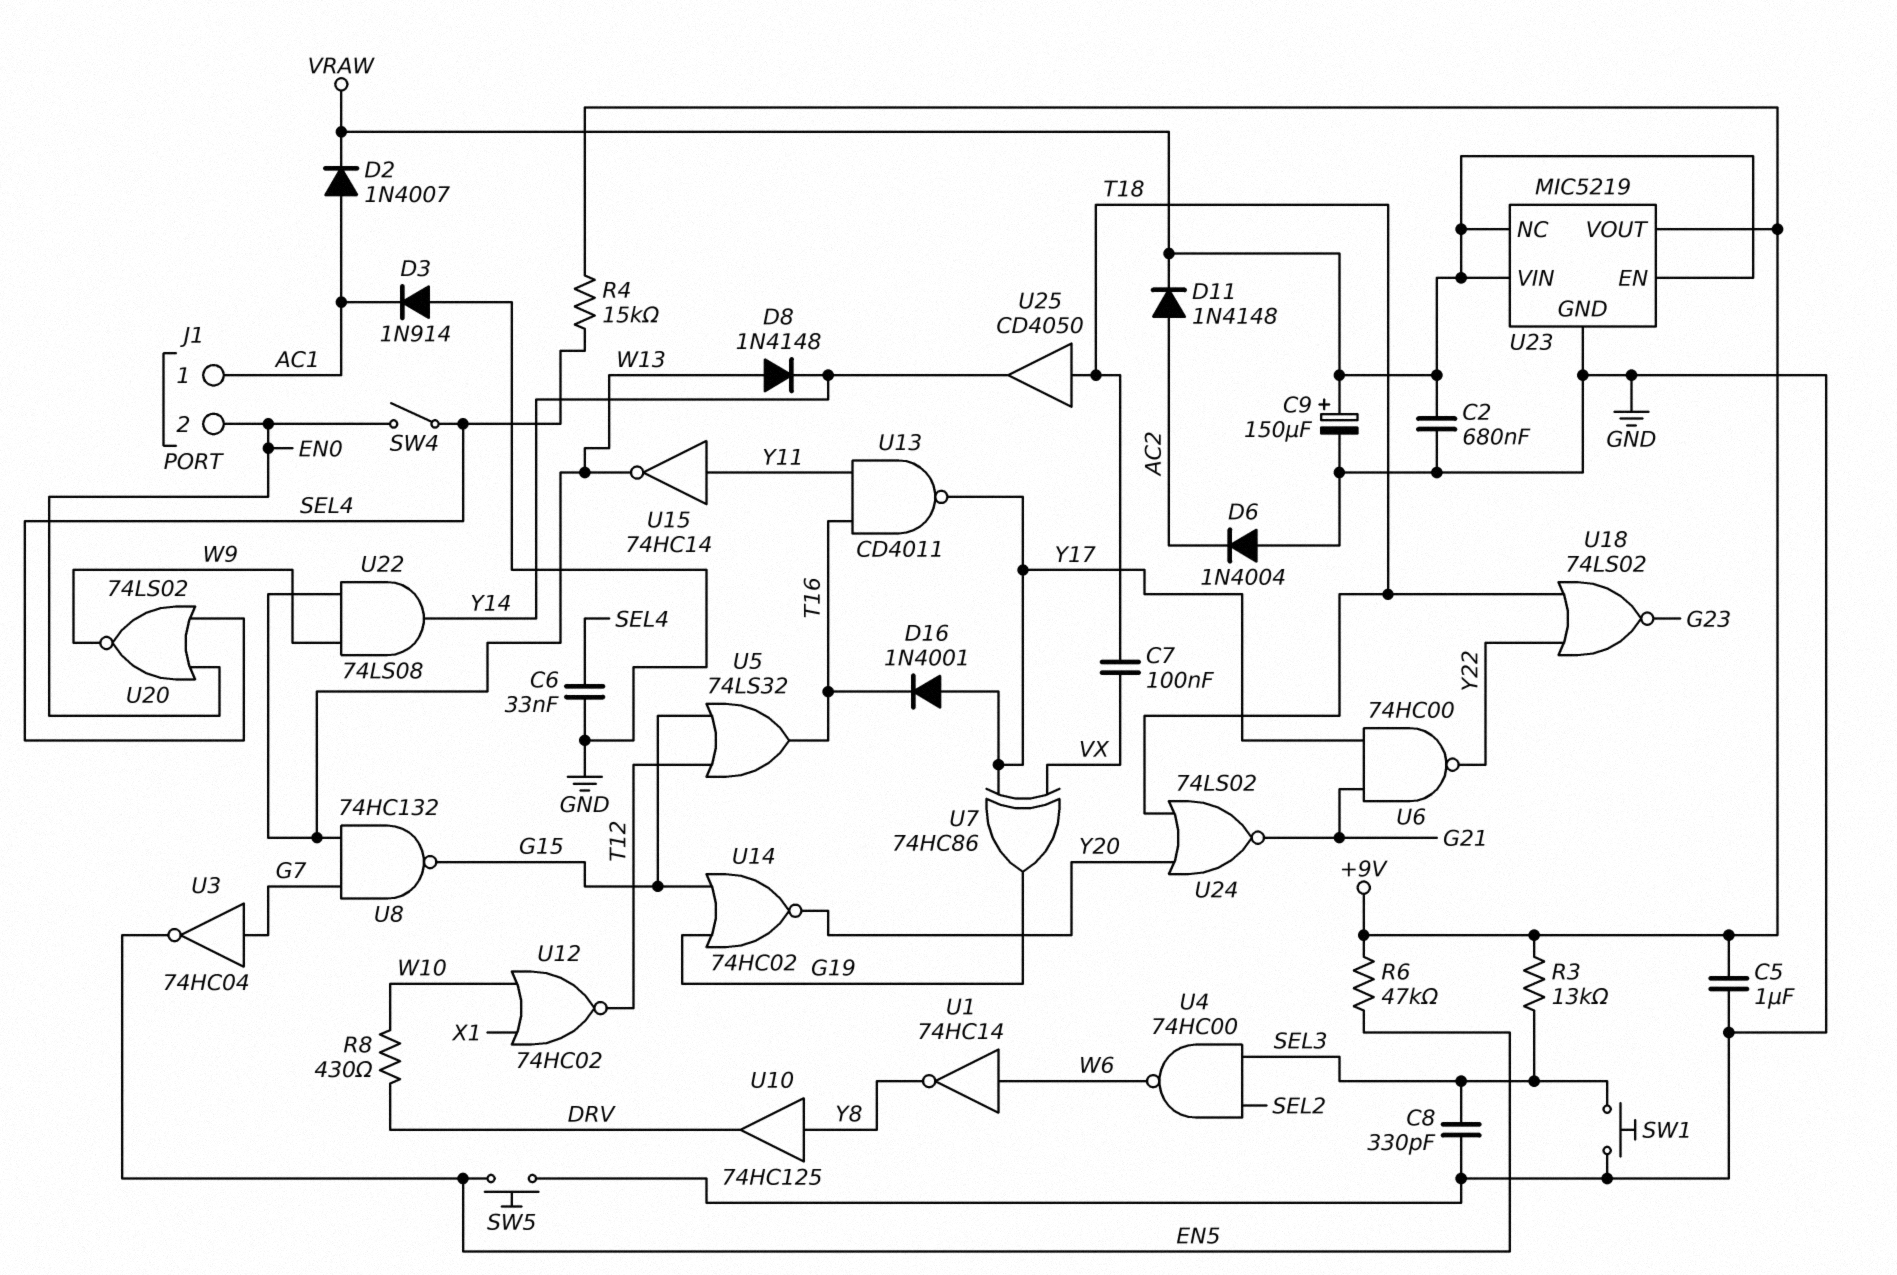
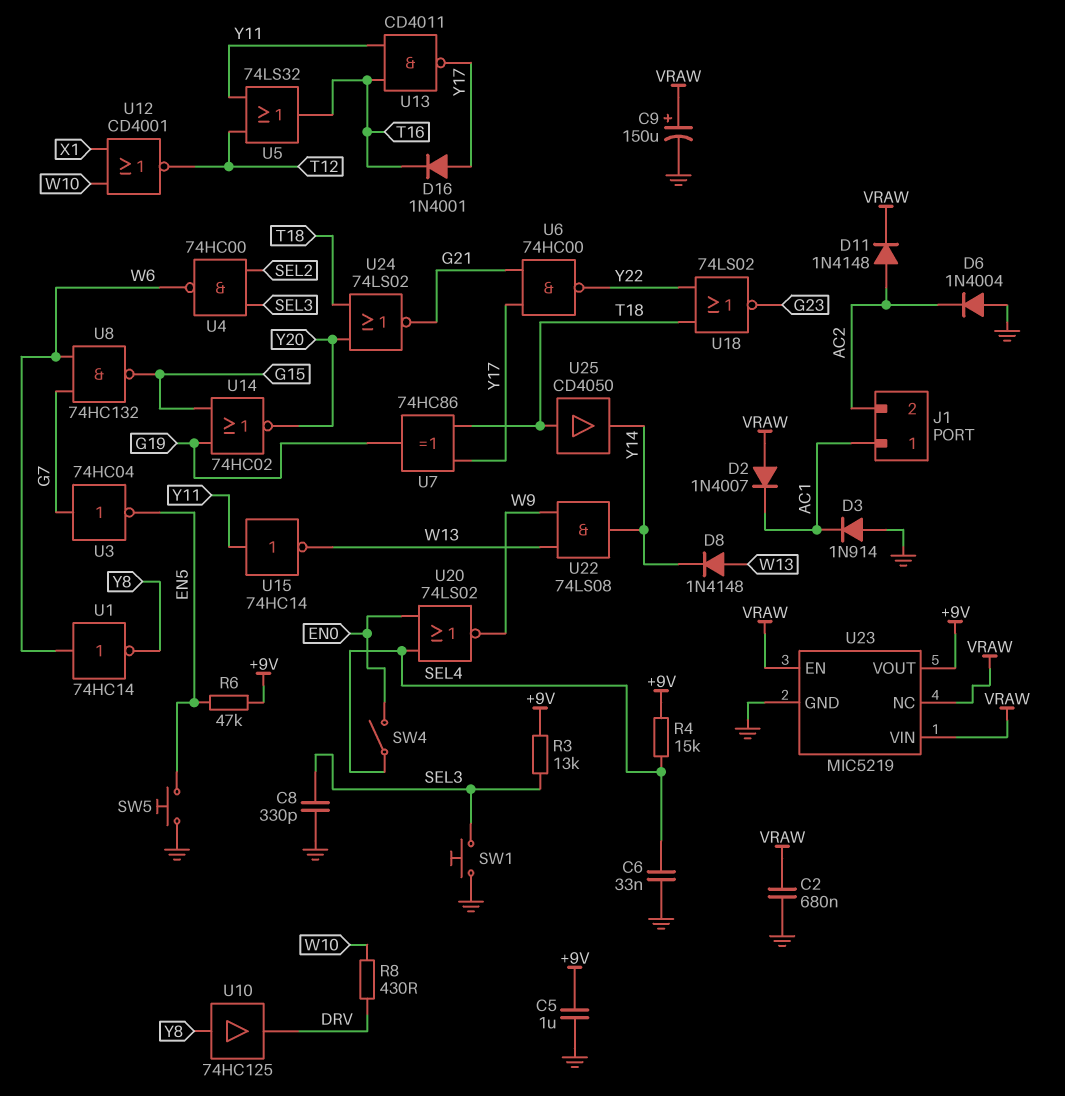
C7: 100nF (T18, VX) -> none
D2: diode 1N4007 (A AC1, K VRAW) -> diode 1N4007 (A VRAW, K AC1)
J1 pin 2: EN0 -> AC2
U5: OR 74LS32 (in G15, in T12, out T16) -> OR 74LS32 (in T12, in Y11, out T16)
U7: XOR 74HC86 (in VX, in Y17, out G19) -> XOR 74HC86 (in T18, in Y17, out G19)
U8: NAND 74HC132 (in G7, in W13, out G15) -> NAND 74HC132 (in G7, in W6, out G15)
U12: NOR 74HC02 (in W10, in X1, out T12) -> NOR CD4001 (in W10, in X1, out T12)

